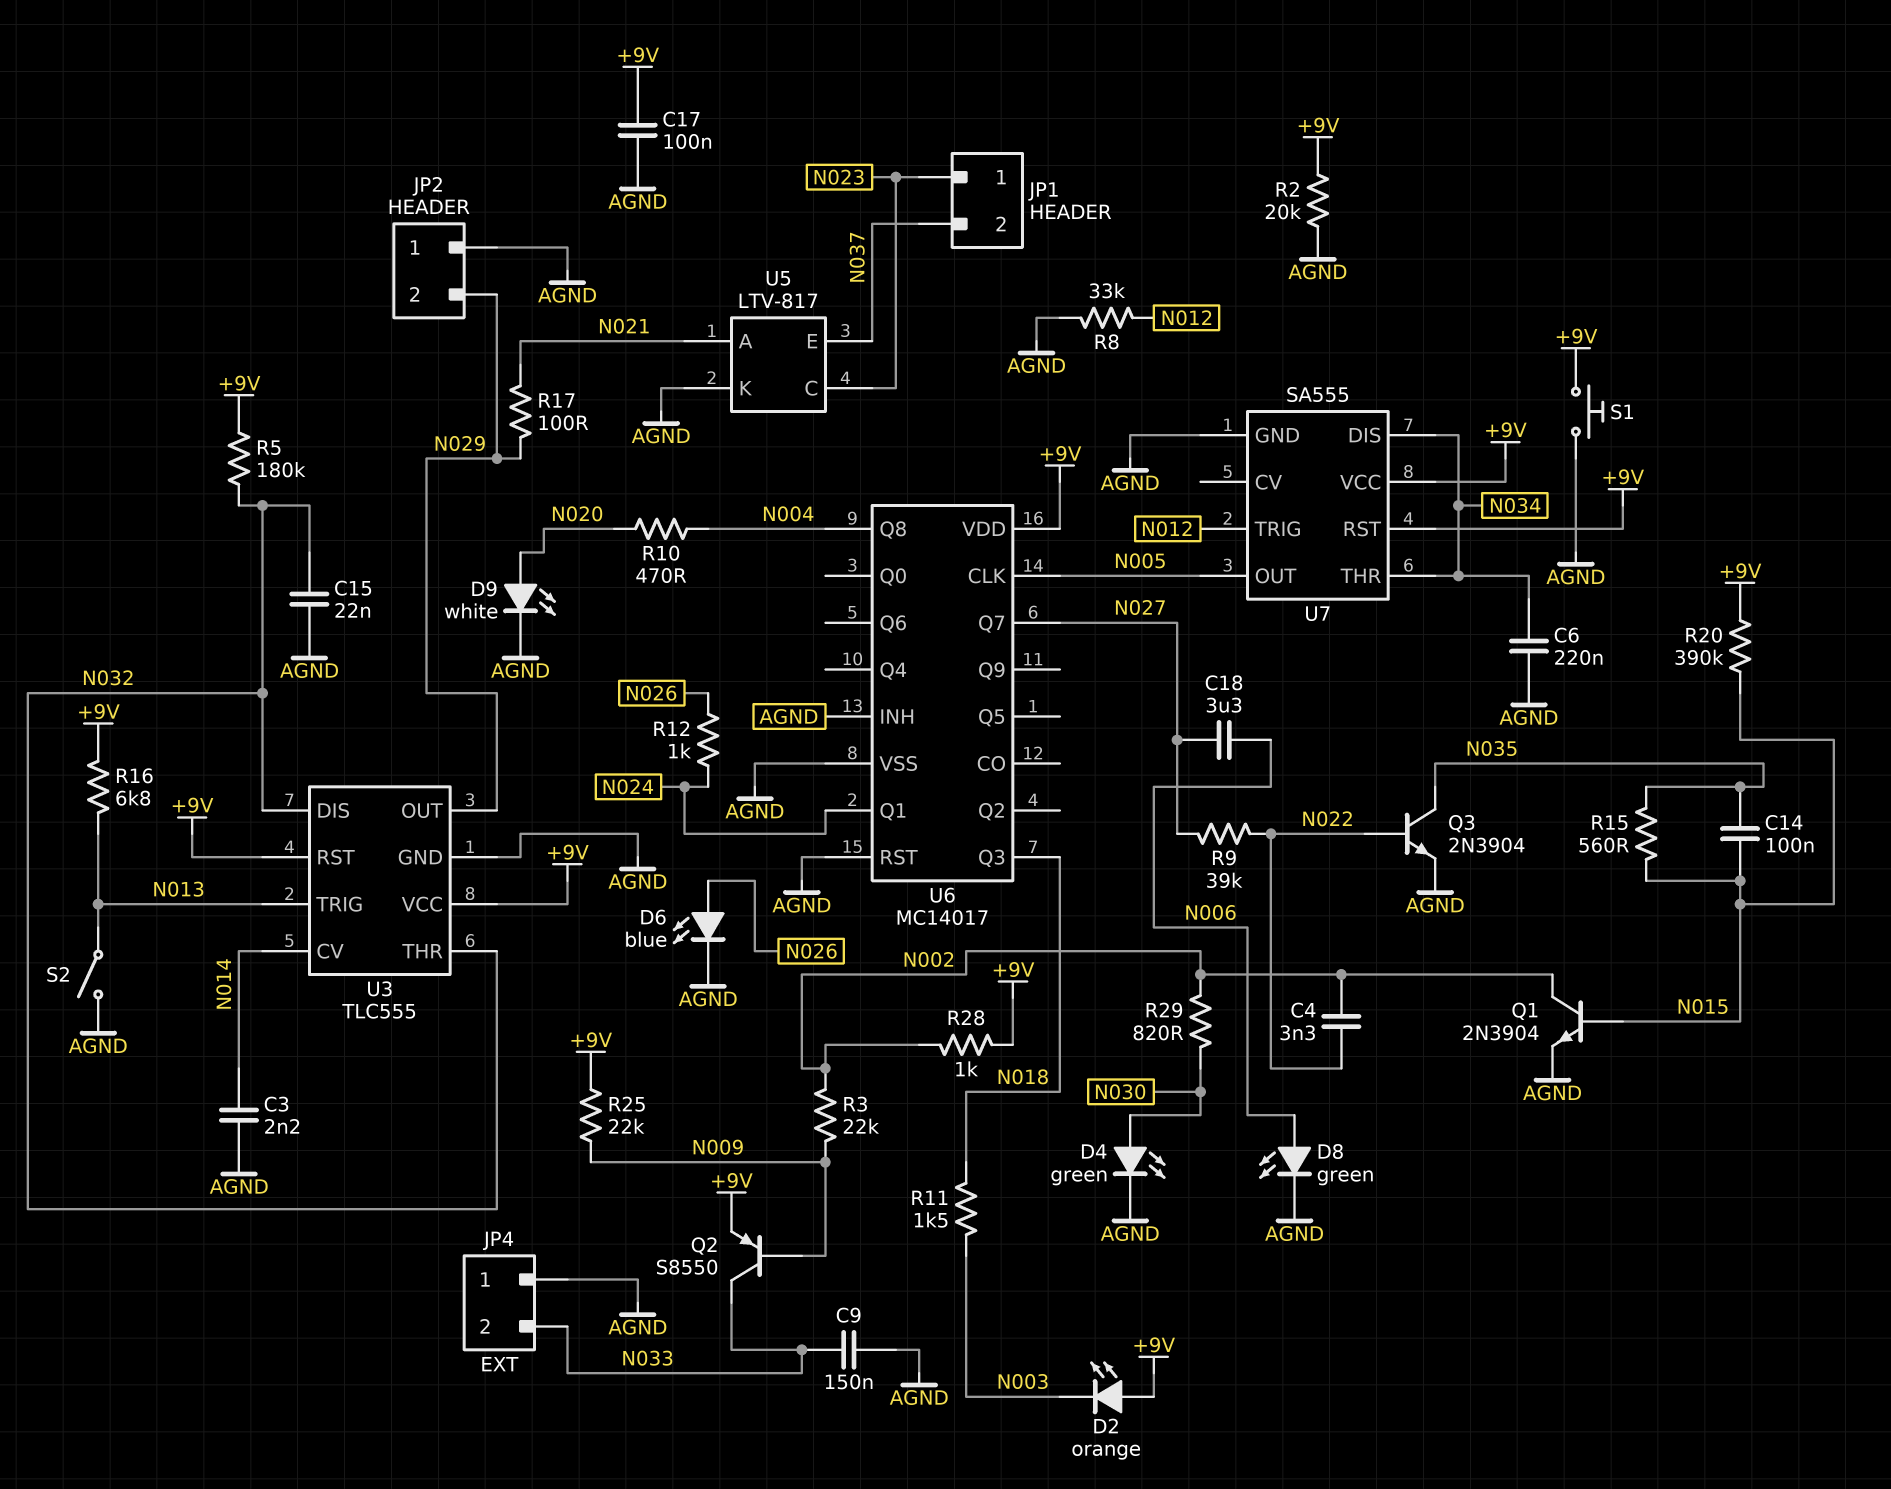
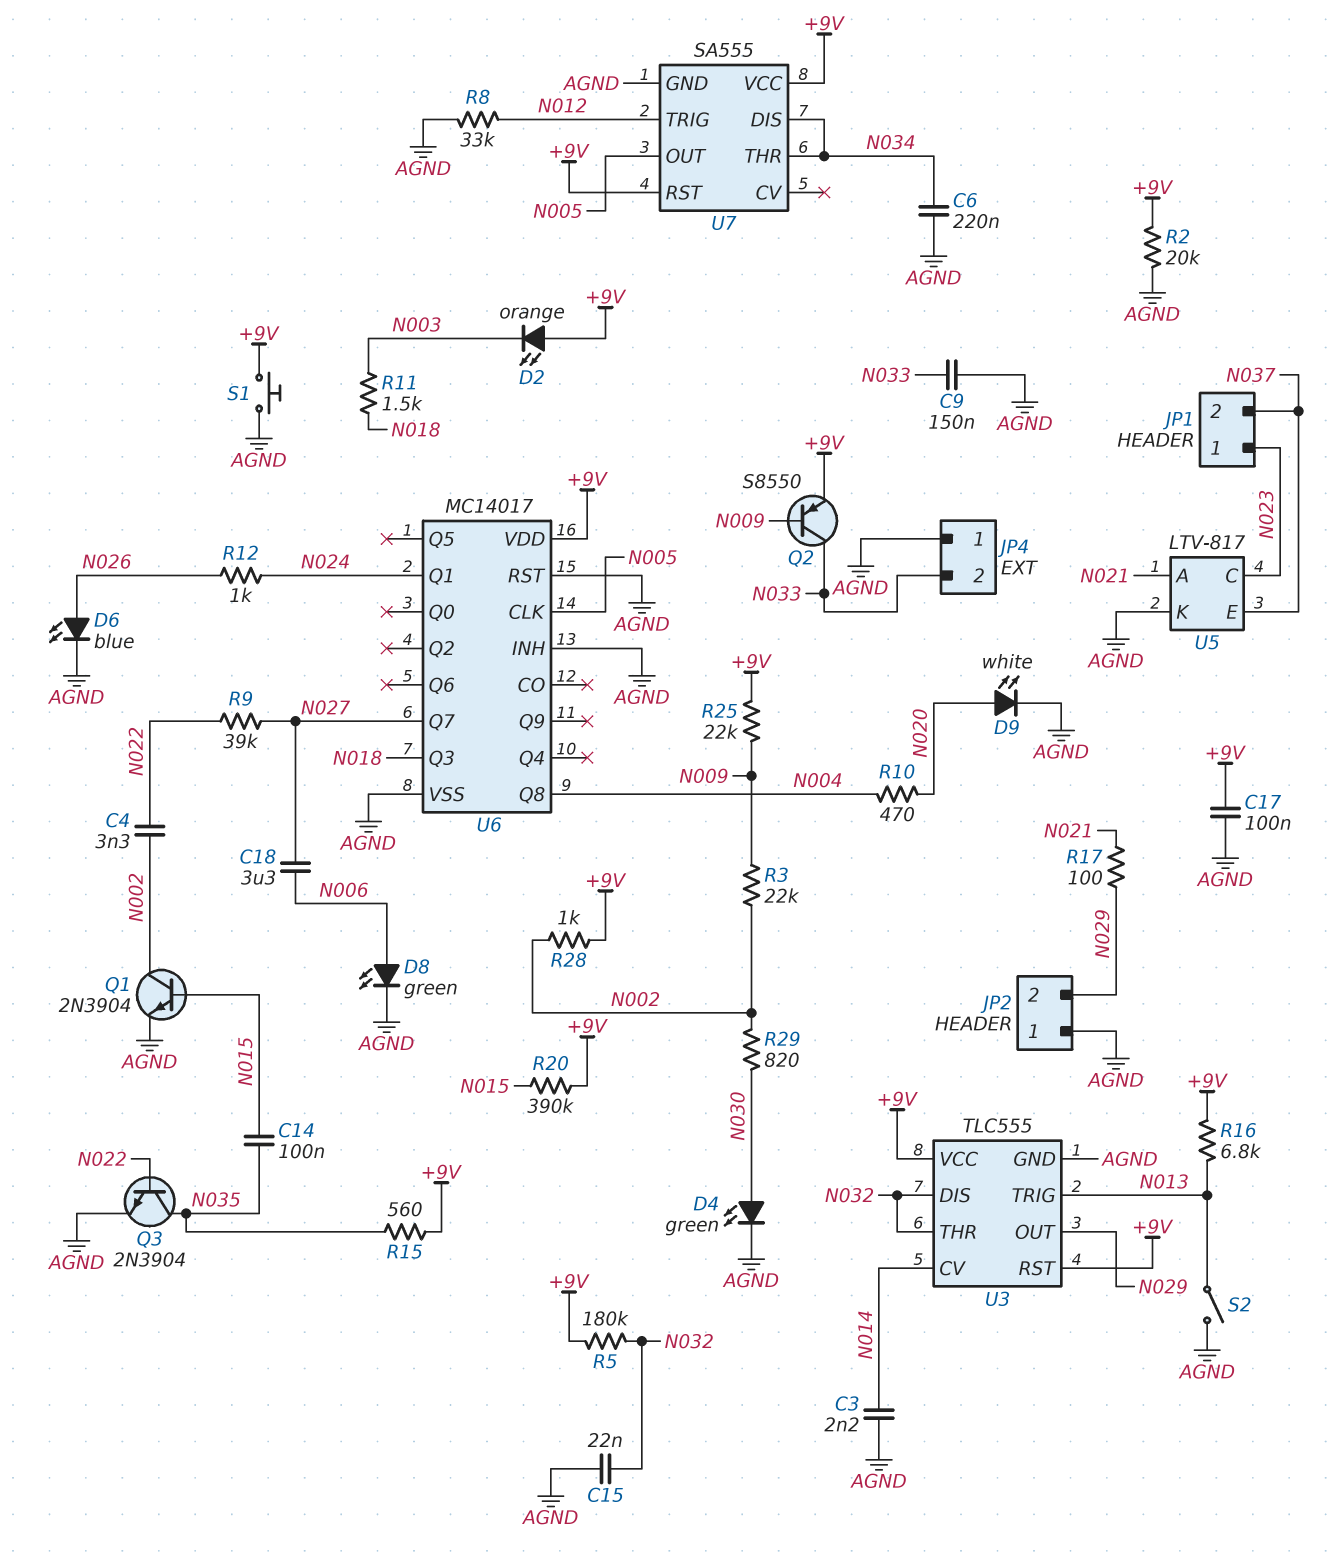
R15: 560 (N015, N035) -> 560 (+9V, N035)

